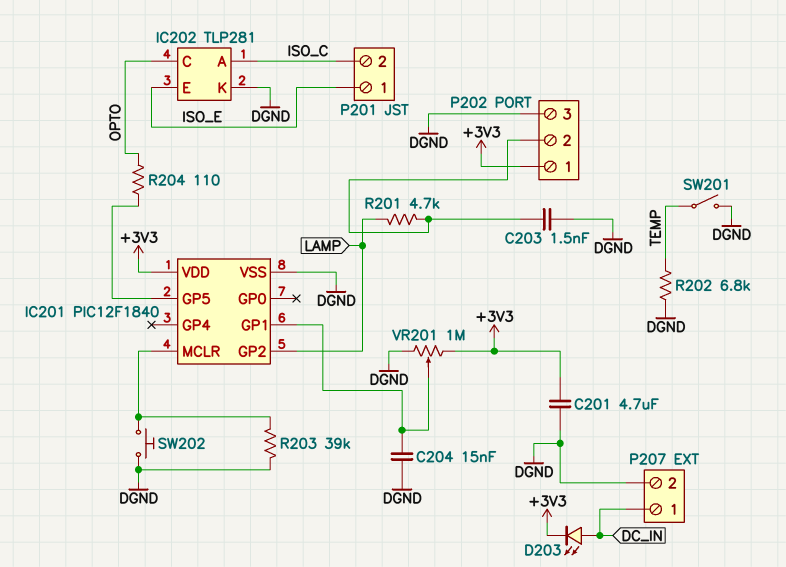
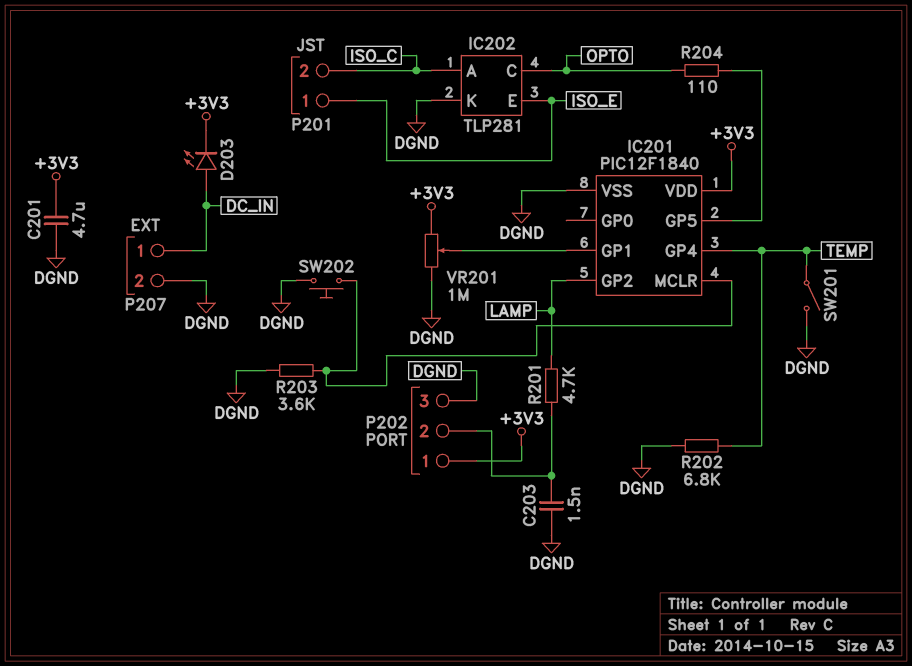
C204: 15nF (DGND, IC201/GP1) -> none
IC201 pin GP4: none -> TEMP
R203: 39k (DGND, IC201/MCLR) -> 3.6k (DGND, IC201/MCLR)

